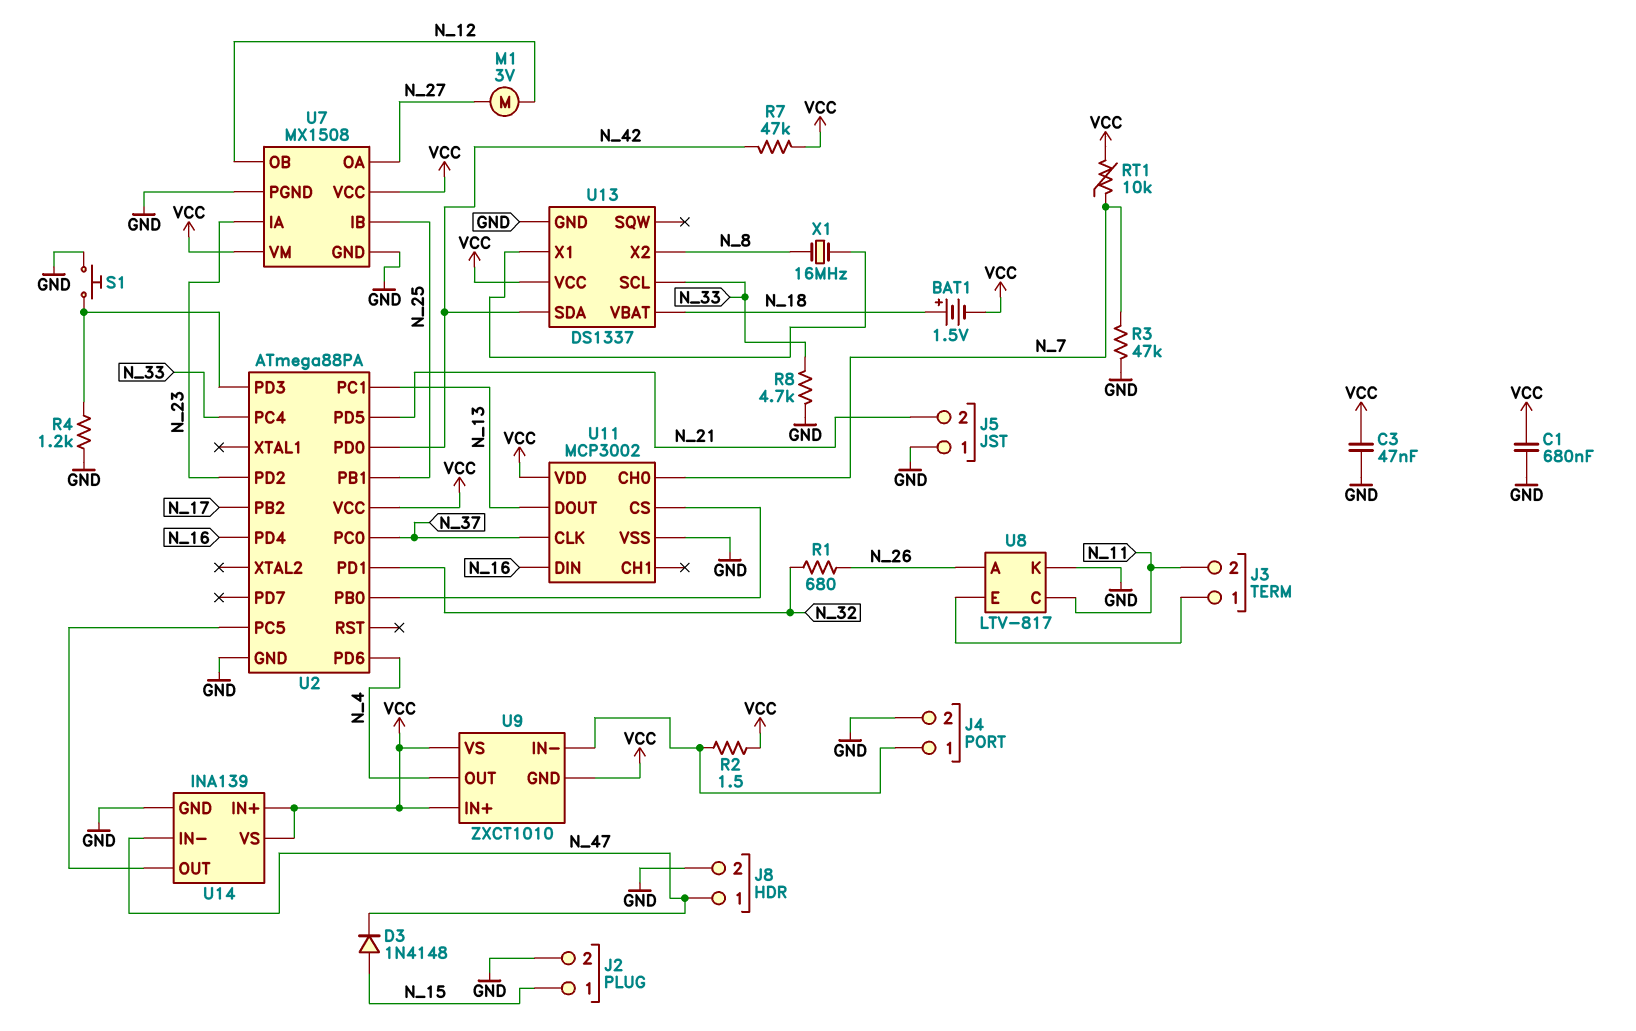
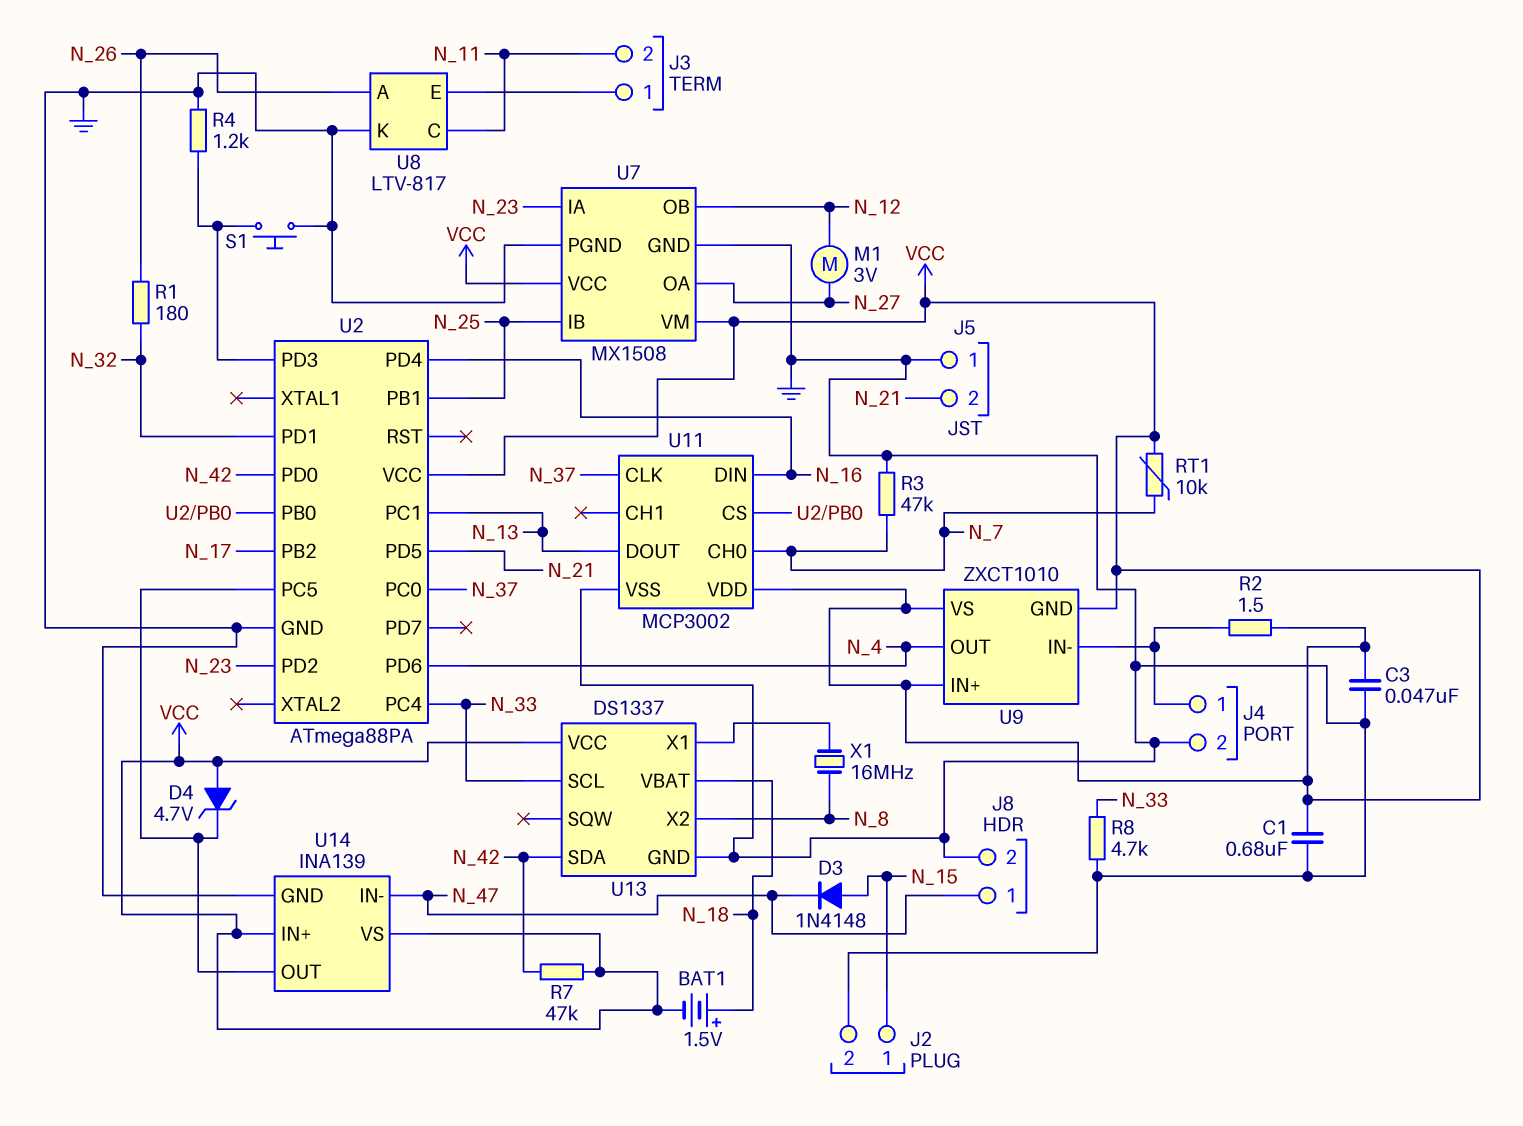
D4: none -> zener 4.7V (A VCC, K U2/PC5)
R1: 680 (N_26, N_32) -> 180 (N_26, N_32)

